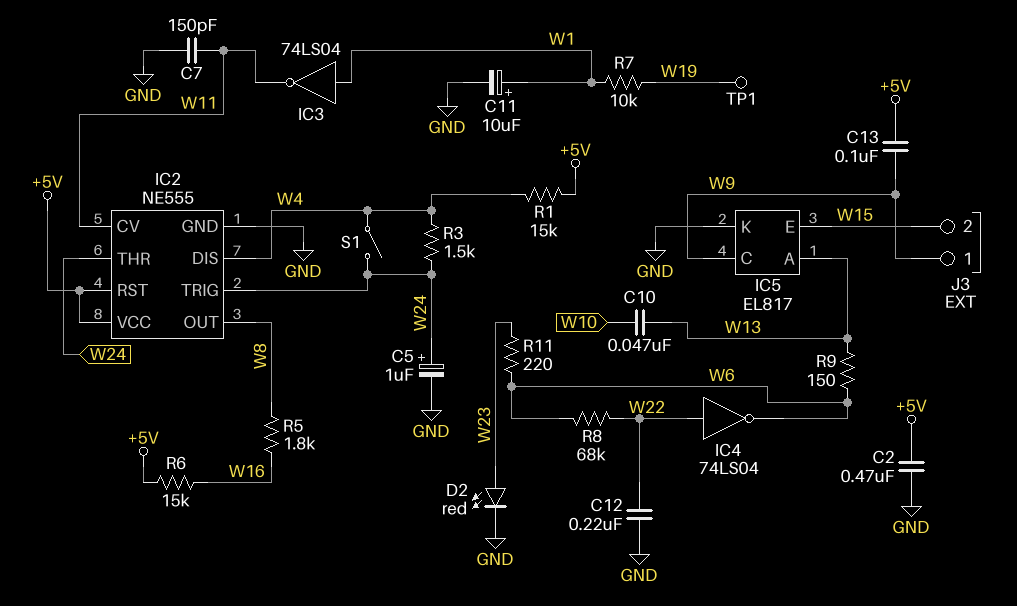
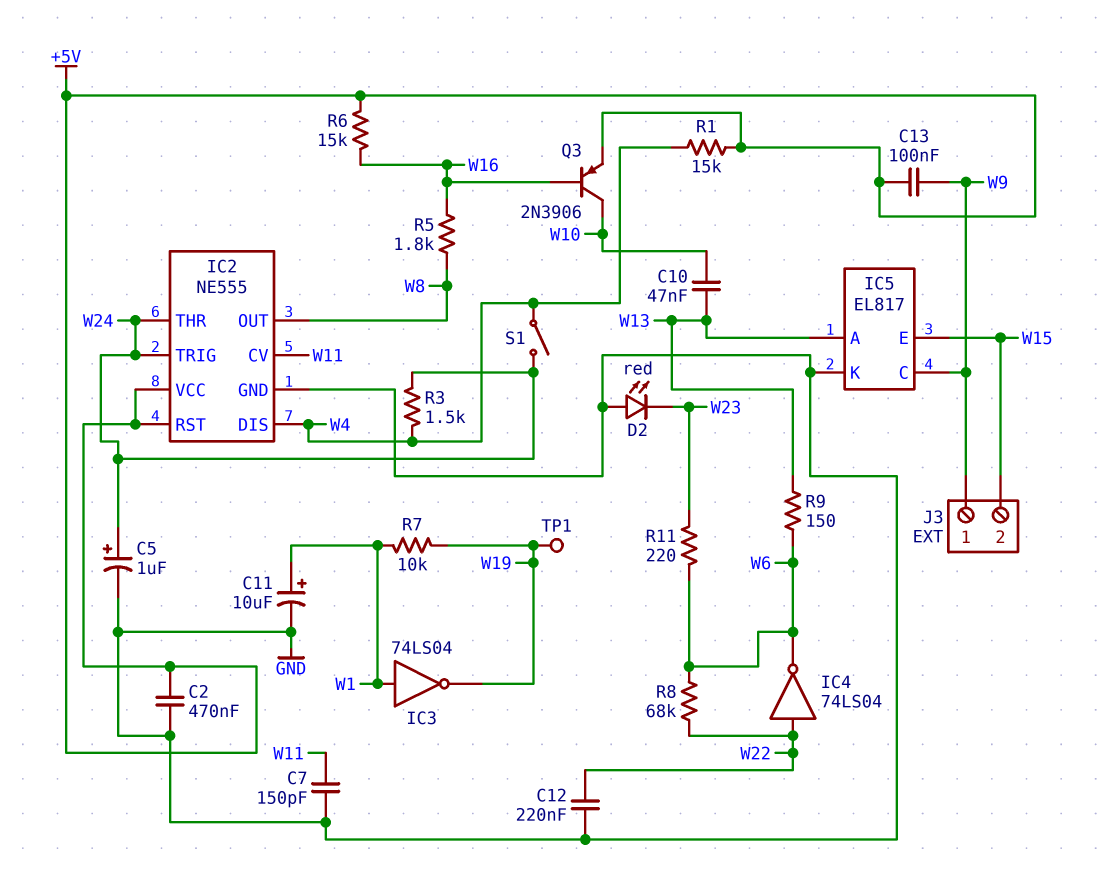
D2: LED red (A W23, K GND) -> LED red (A GND, K W23)
IC3: NOT 74LS04 (in W1, out W11) -> NOT 74LS04 (in W1, out W19)
Q3: none -> PNP 2N3906 (B W16, C W10, E +5V)

